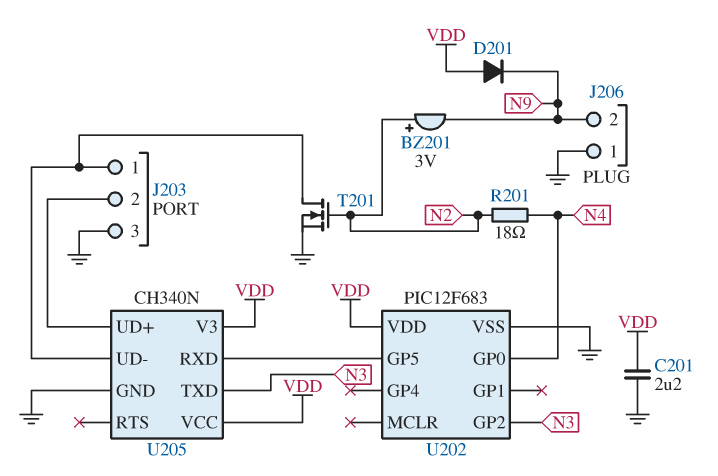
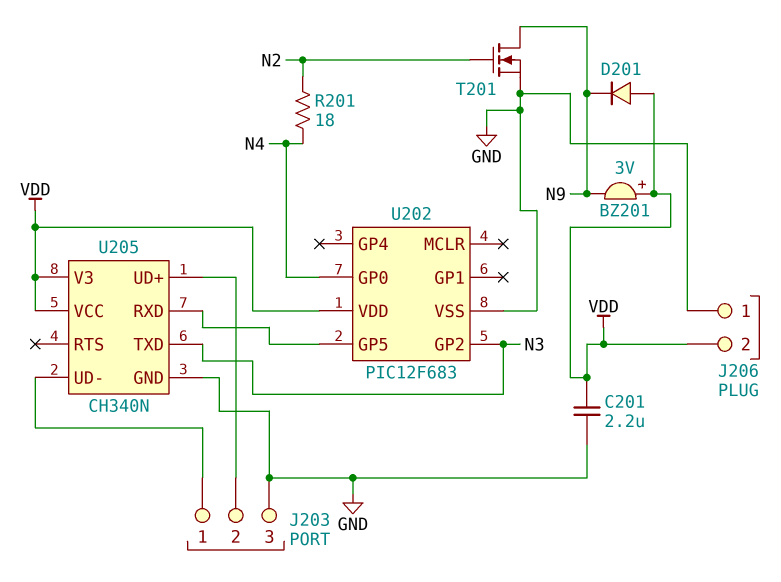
BZ201: buzzer 3V (plus N2, minus N9) -> buzzer 3V (plus VDD, minus N9)
J206 pin 2: N9 -> VDD
T201: NMOS (G N2, D J203/1, S GND) -> NMOS (G N2, D N9, S GND)

